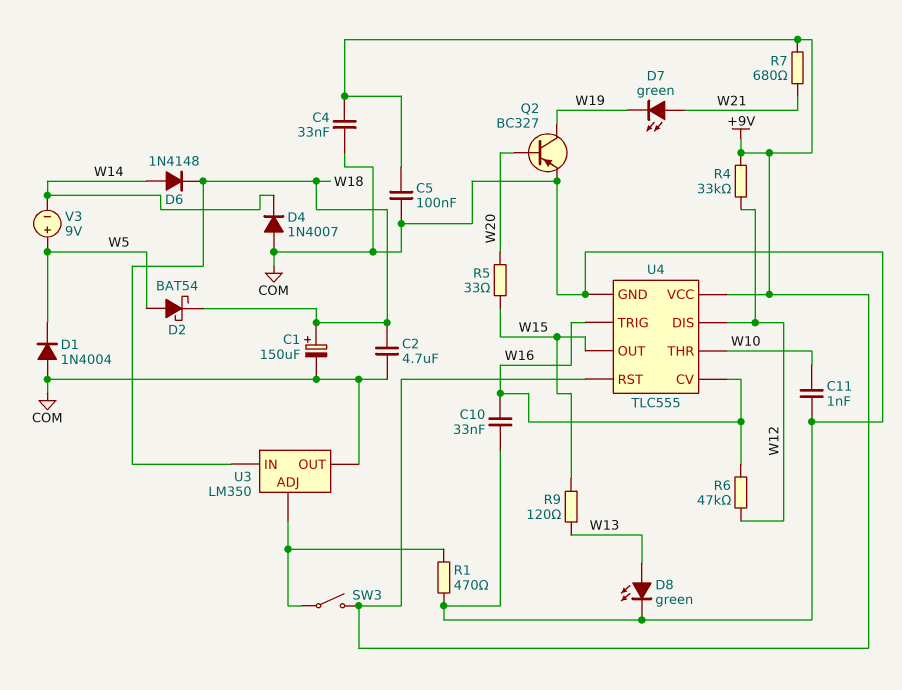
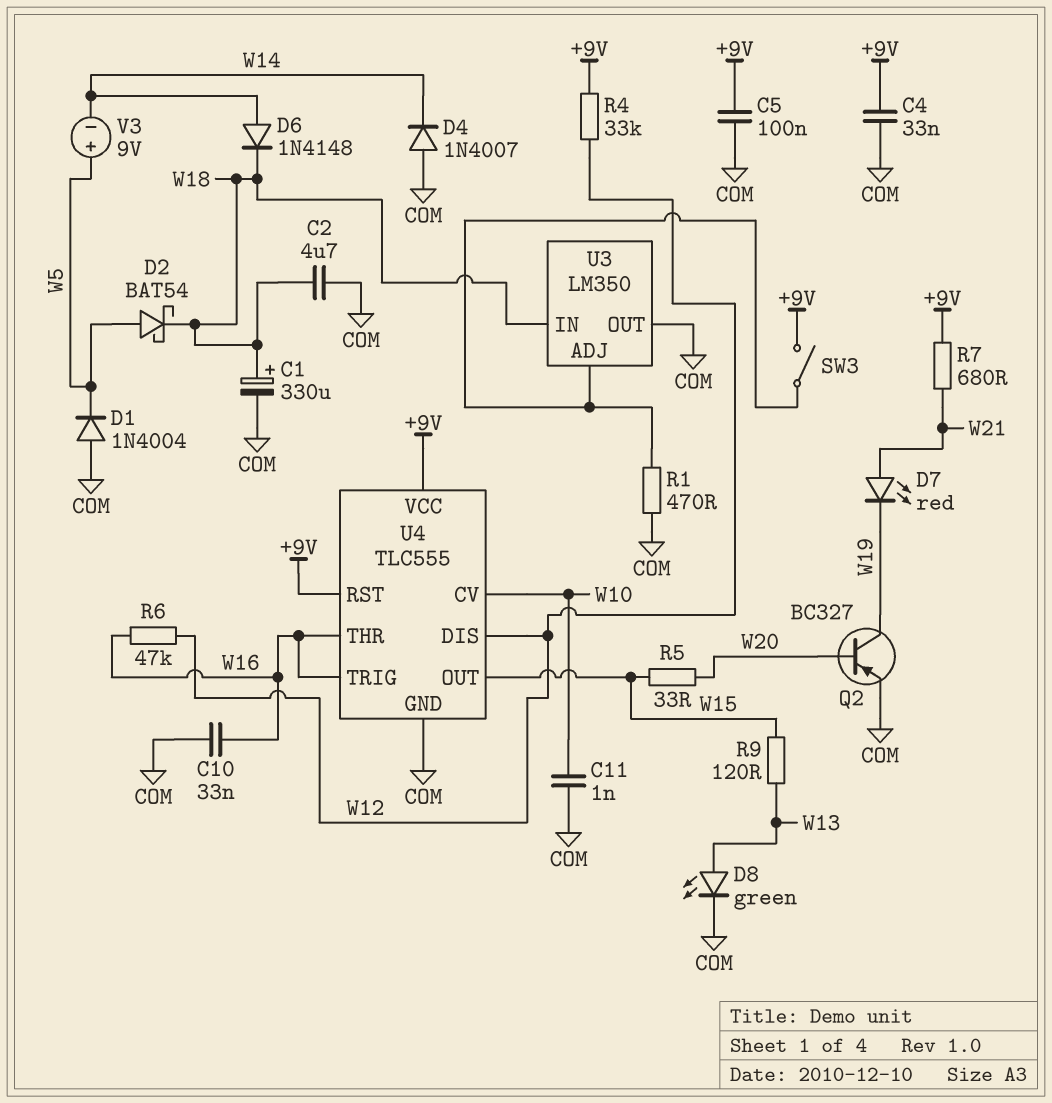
C1: 150uF (plus W18, minus COM) -> 330uF (plus W18, minus COM)
D7: LED green (A W21, K W19) -> LED red (A W21, K W19)
U4 pin CV: W16 -> W10
U4 pin THR: W10 -> W16

